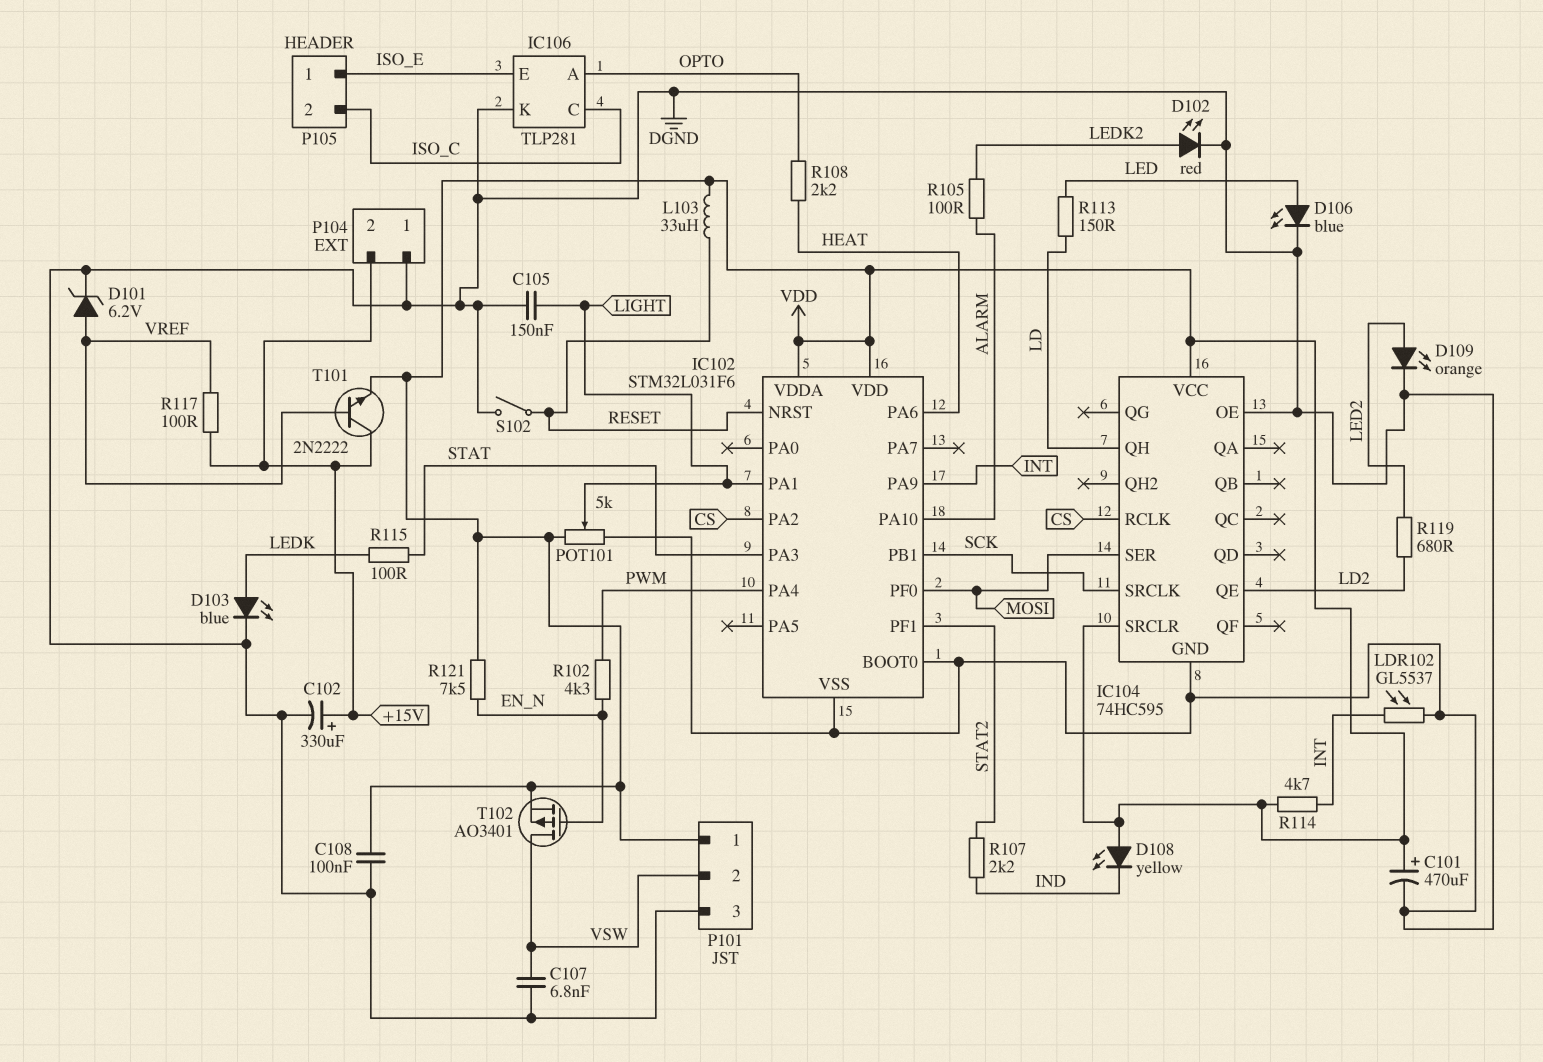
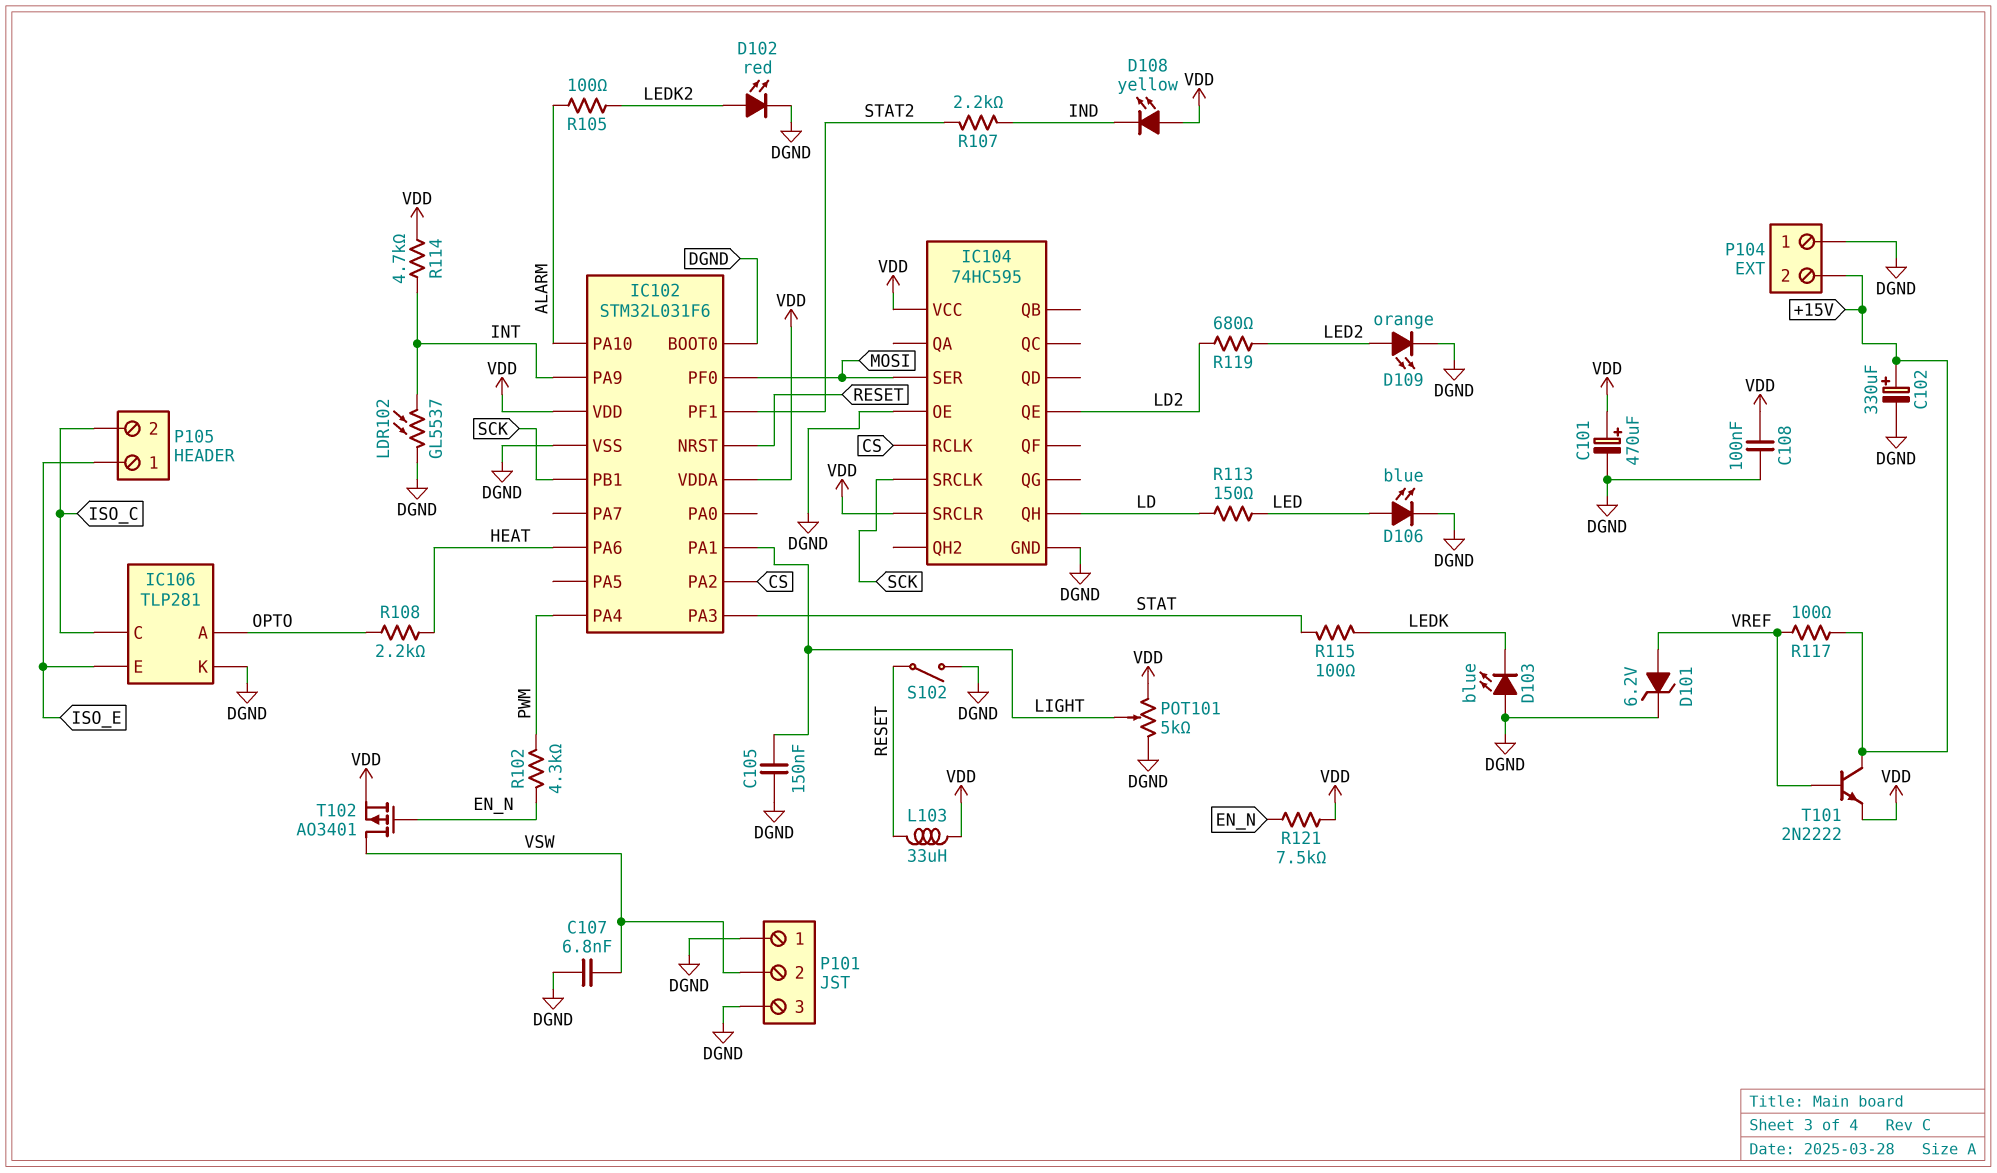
D103: LED blue (A LEDK, K DGND) -> LED blue (A DGND, K LEDK)
P101 pin 1: VDD -> DGND

